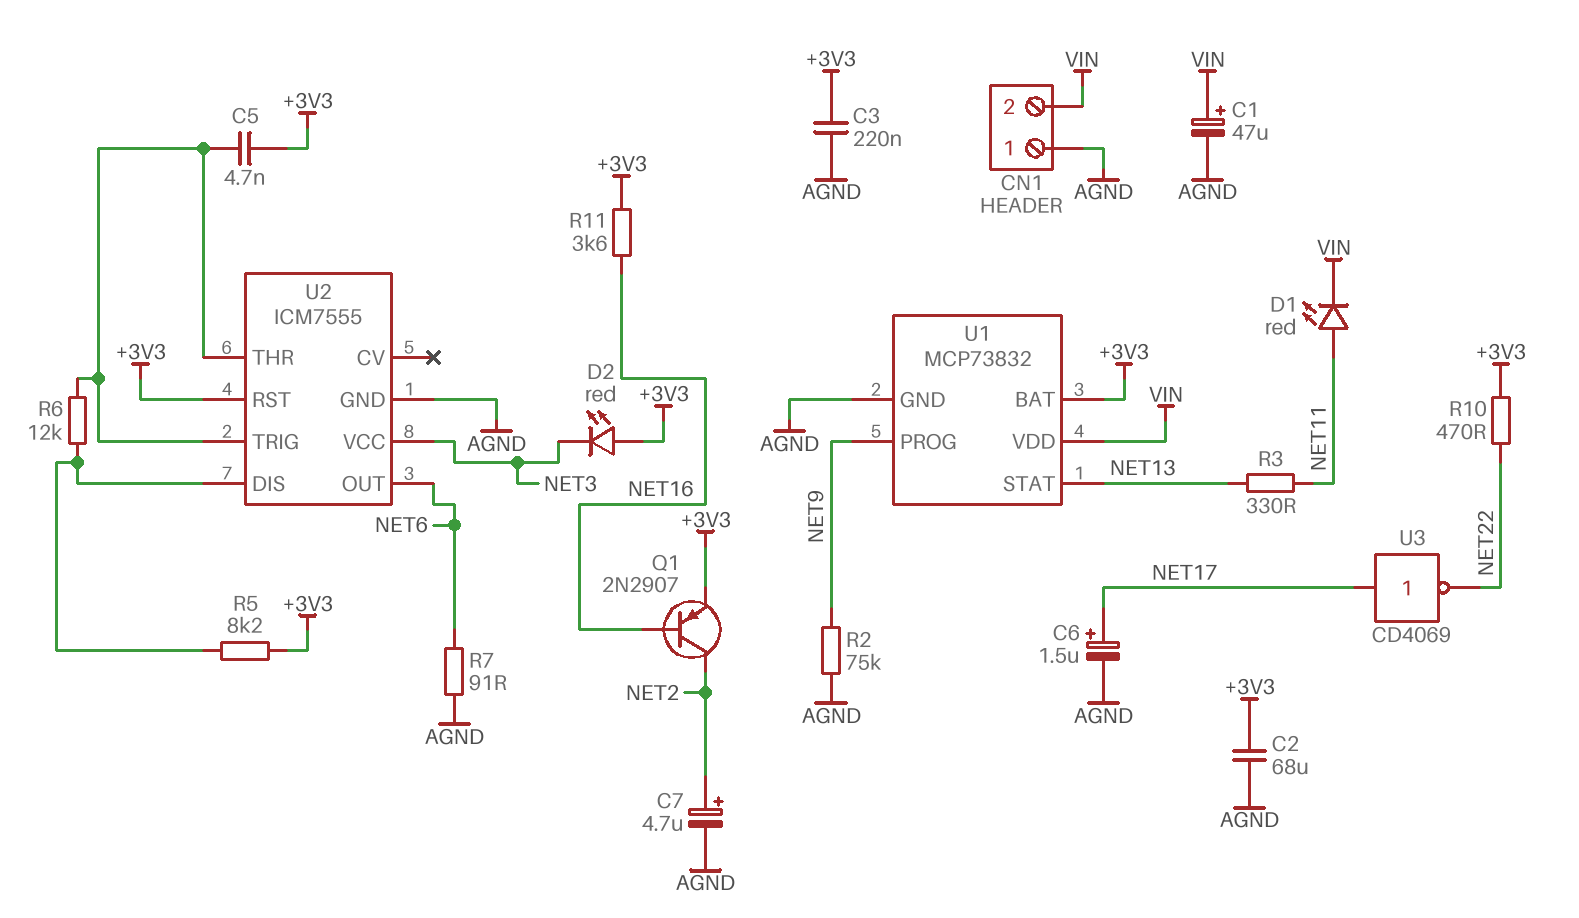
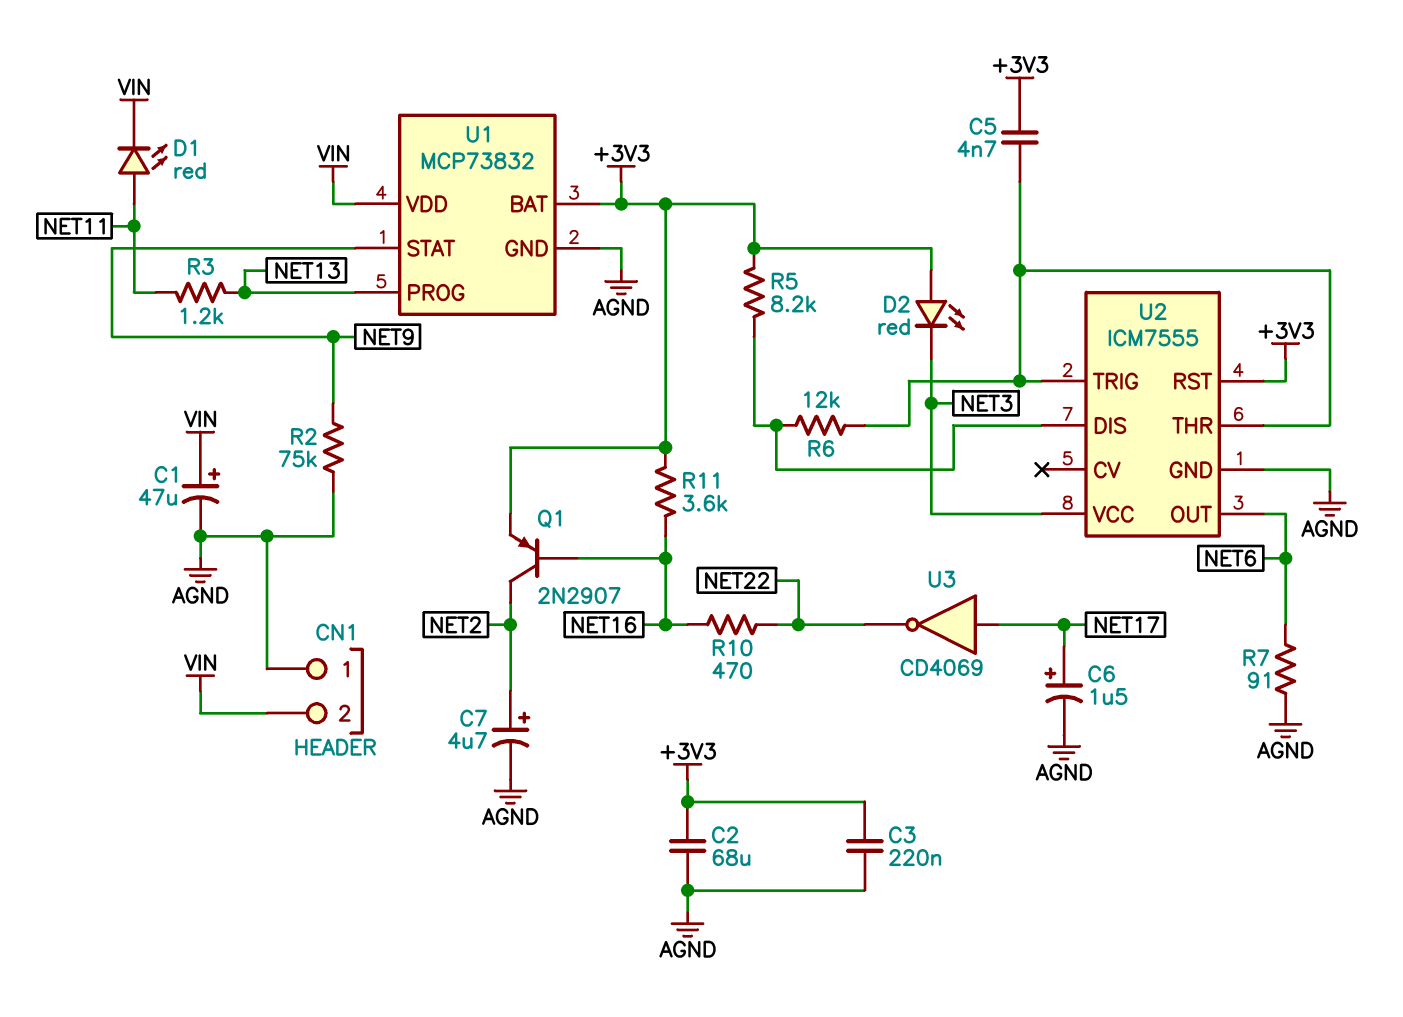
R3: 330 (NET11, NET13) -> 1.2k (NET11, NET13)
R10: 470 (+3V3, NET22) -> 470 (NET16, NET22)
U1 pin PROG: NET9 -> NET13
U1 pin STAT: NET13 -> NET9

